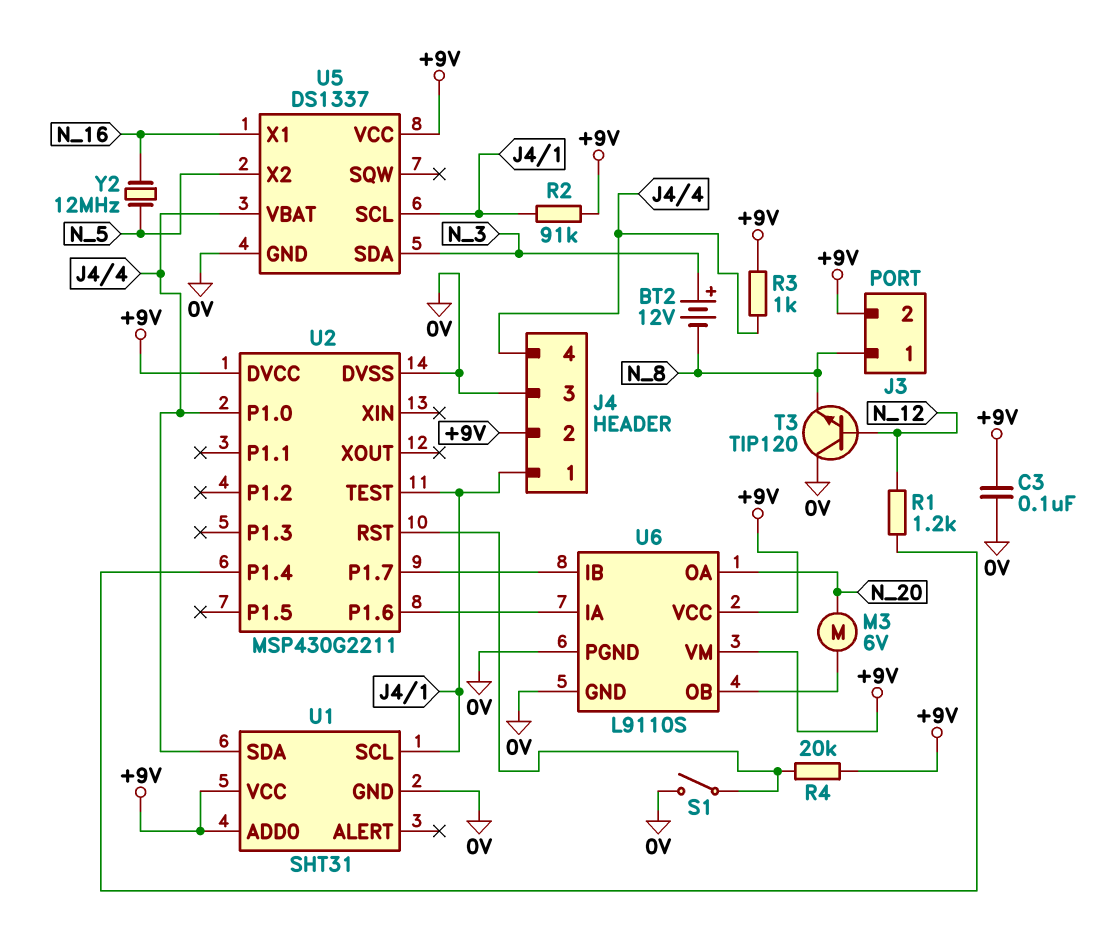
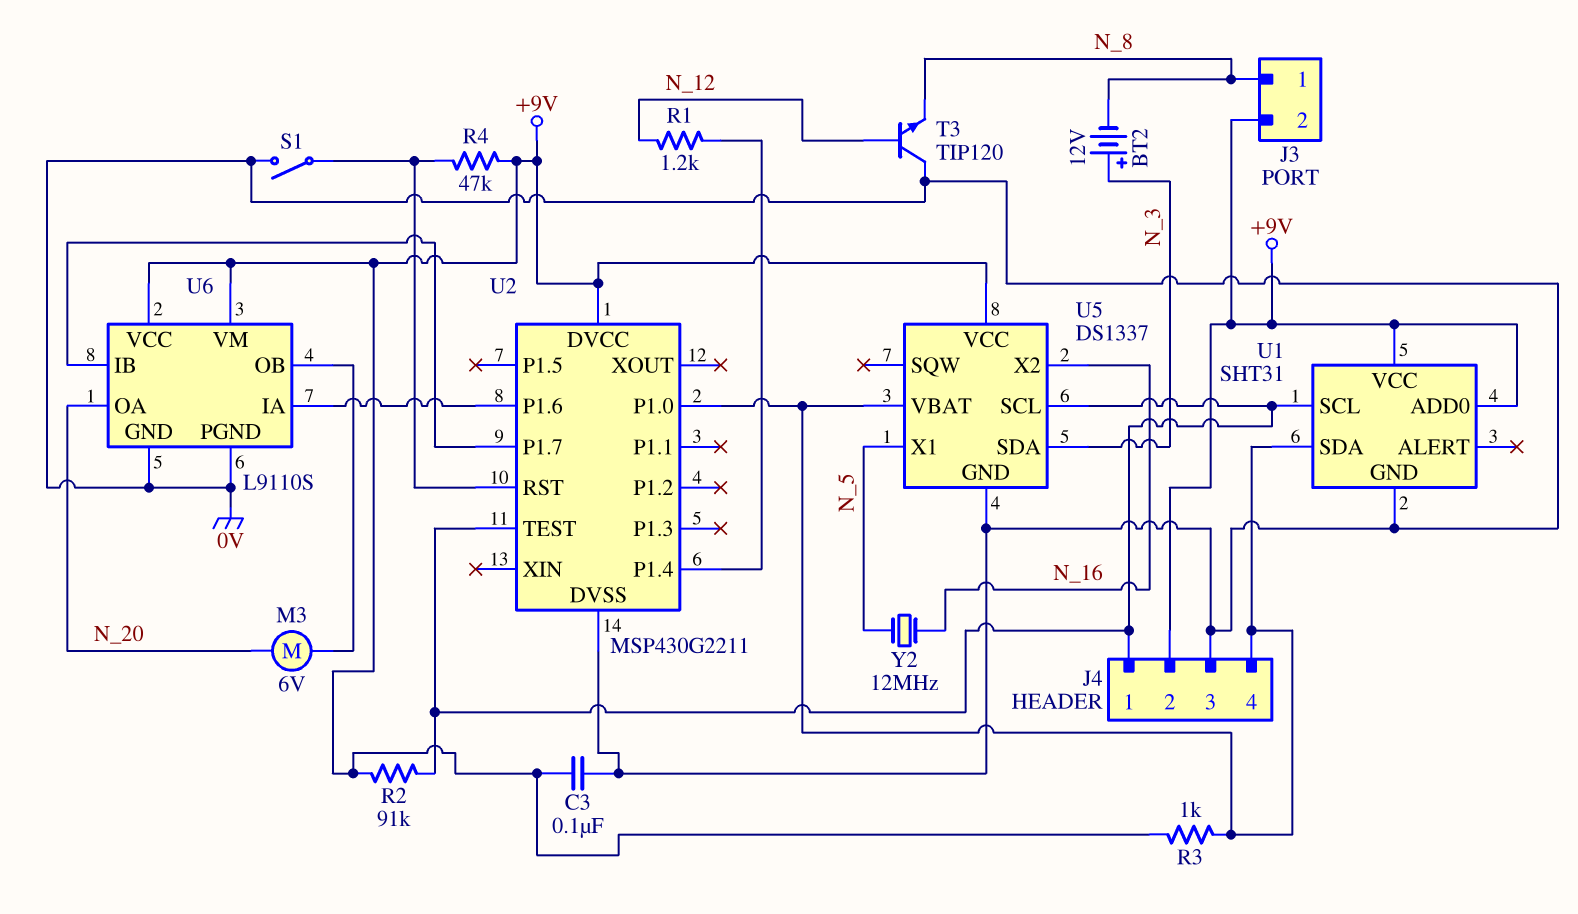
R4: 20k (+9V, U2/RST) -> 47k (+9V, U2/RST)
U5 pin X1: N_16 -> N_5
U5 pin X2: N_5 -> N_16

